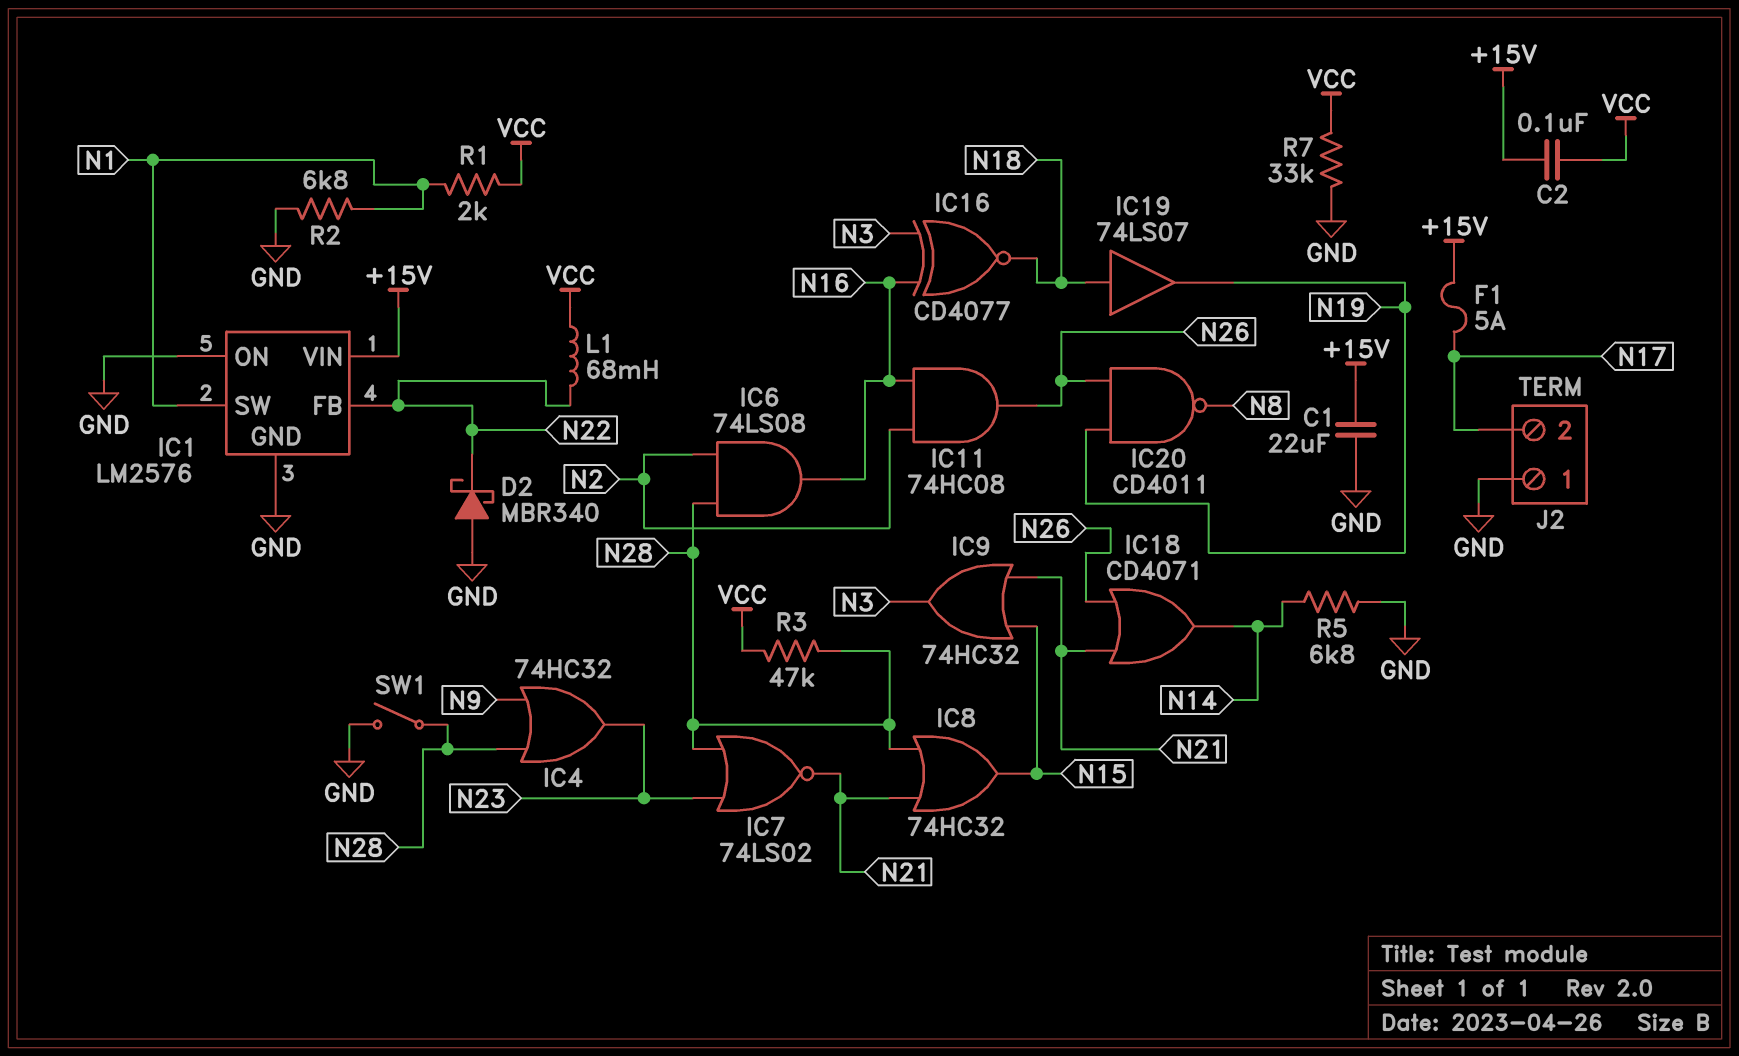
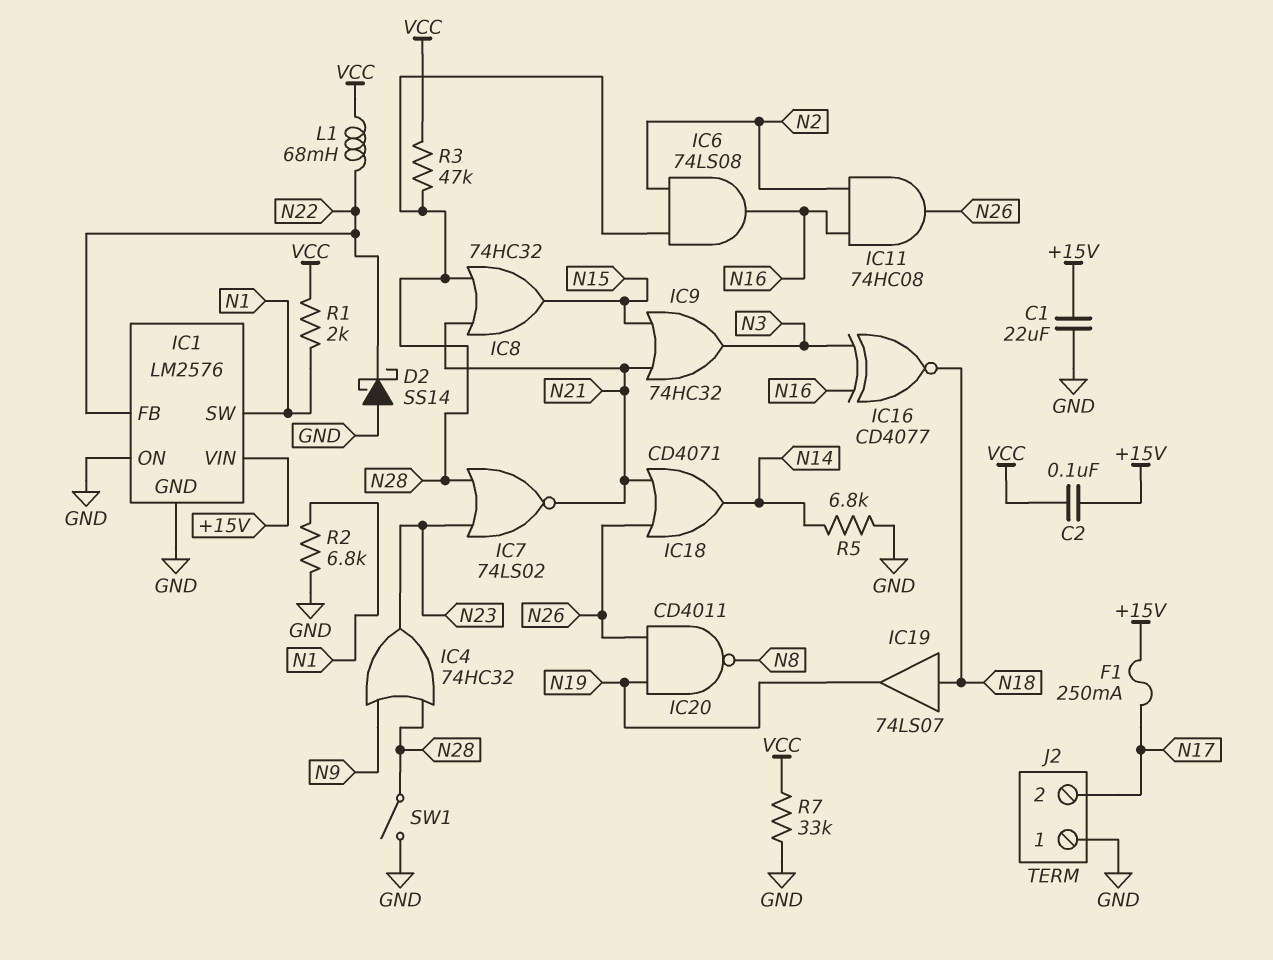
D2: schottky MBR340 (A GND, K N22) -> schottky SS14 (A GND, K N22)
F1: 5A (+15V, N17) -> 250mA (+15V, N17)

